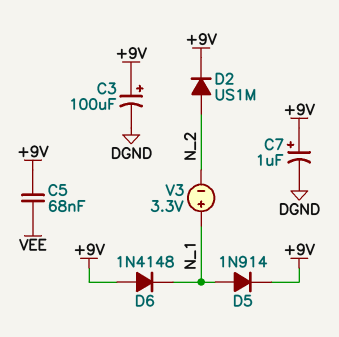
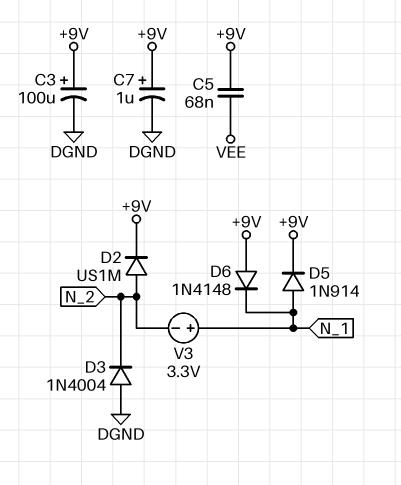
D3: none -> diode 1N4004 (A DGND, K N_2)

